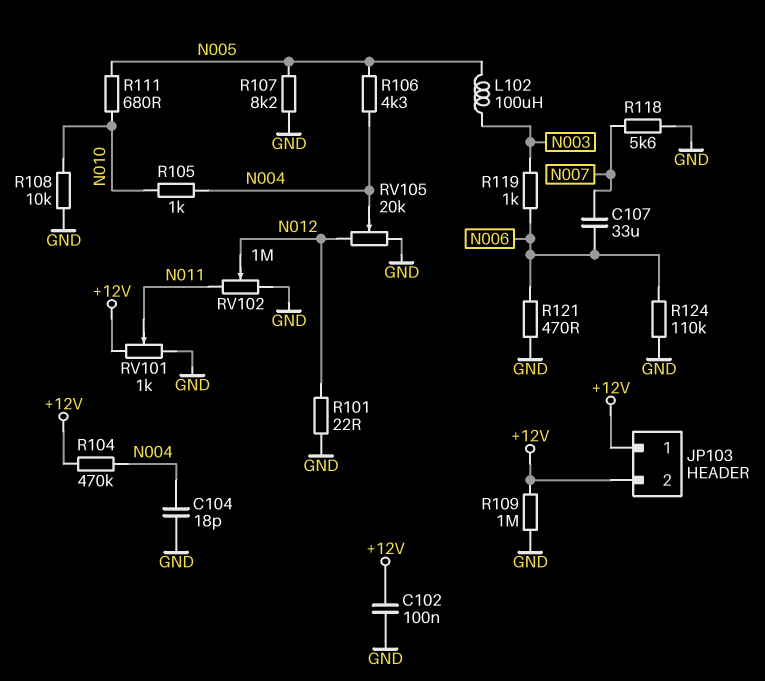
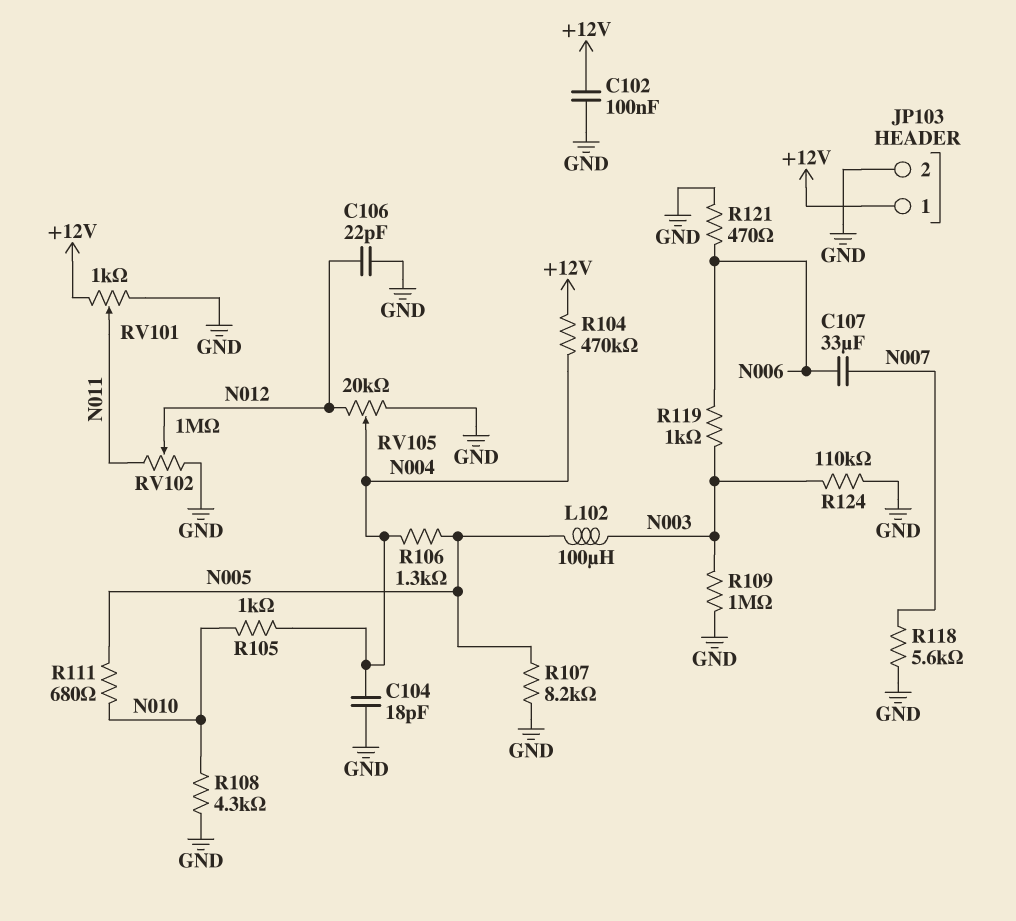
C106: none -> 22pF (GND, N012)
JP103 pin 2: +12V -> GND
R101: 22 (GND, N012) -> none
R106: 4.3k (N004, N005) -> 1.3k (N004, N005)
R108: 10k (GND, N010) -> 4.3k (GND, N010)
R109: 1M (+12V, GND) -> 1M (GND, N003)
R124: 110k (GND, N006) -> 110k (GND, N003)

